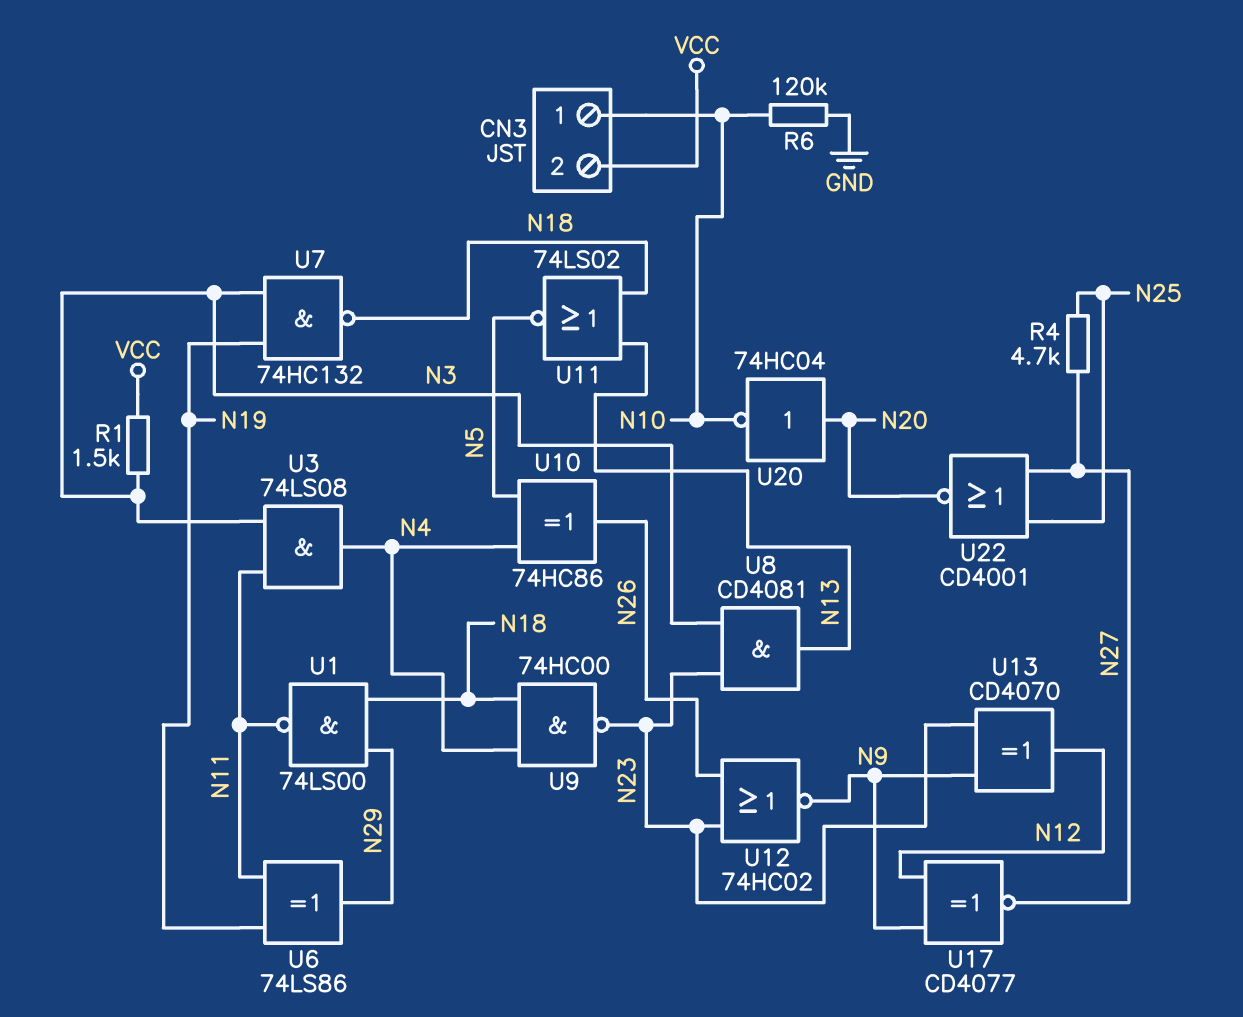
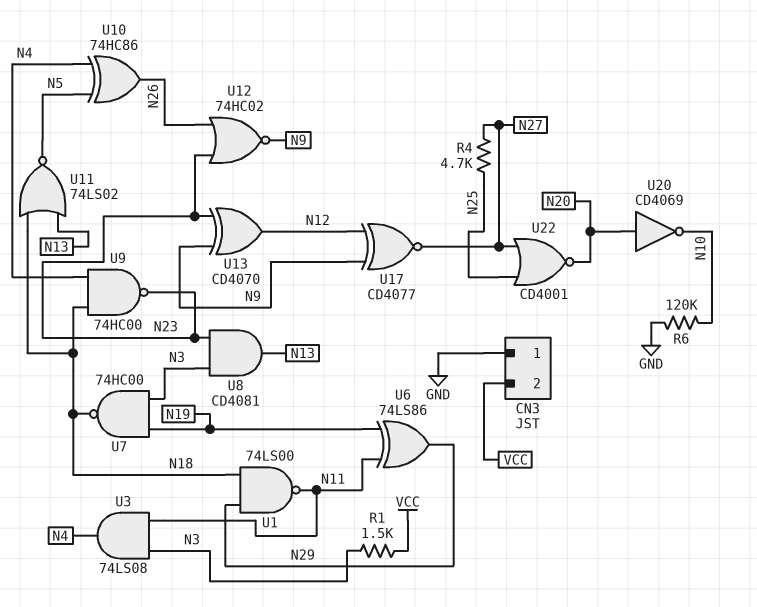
CN3 pin 1: N10 -> GND
U7: NAND 74HC132 (in N3, in N19, out N18) -> NAND 74HC00 (in N3, in N19, out N18)
U20: NOT 74HC04 (in N20, out N10) -> NOT CD4069 (in N20, out N10)

